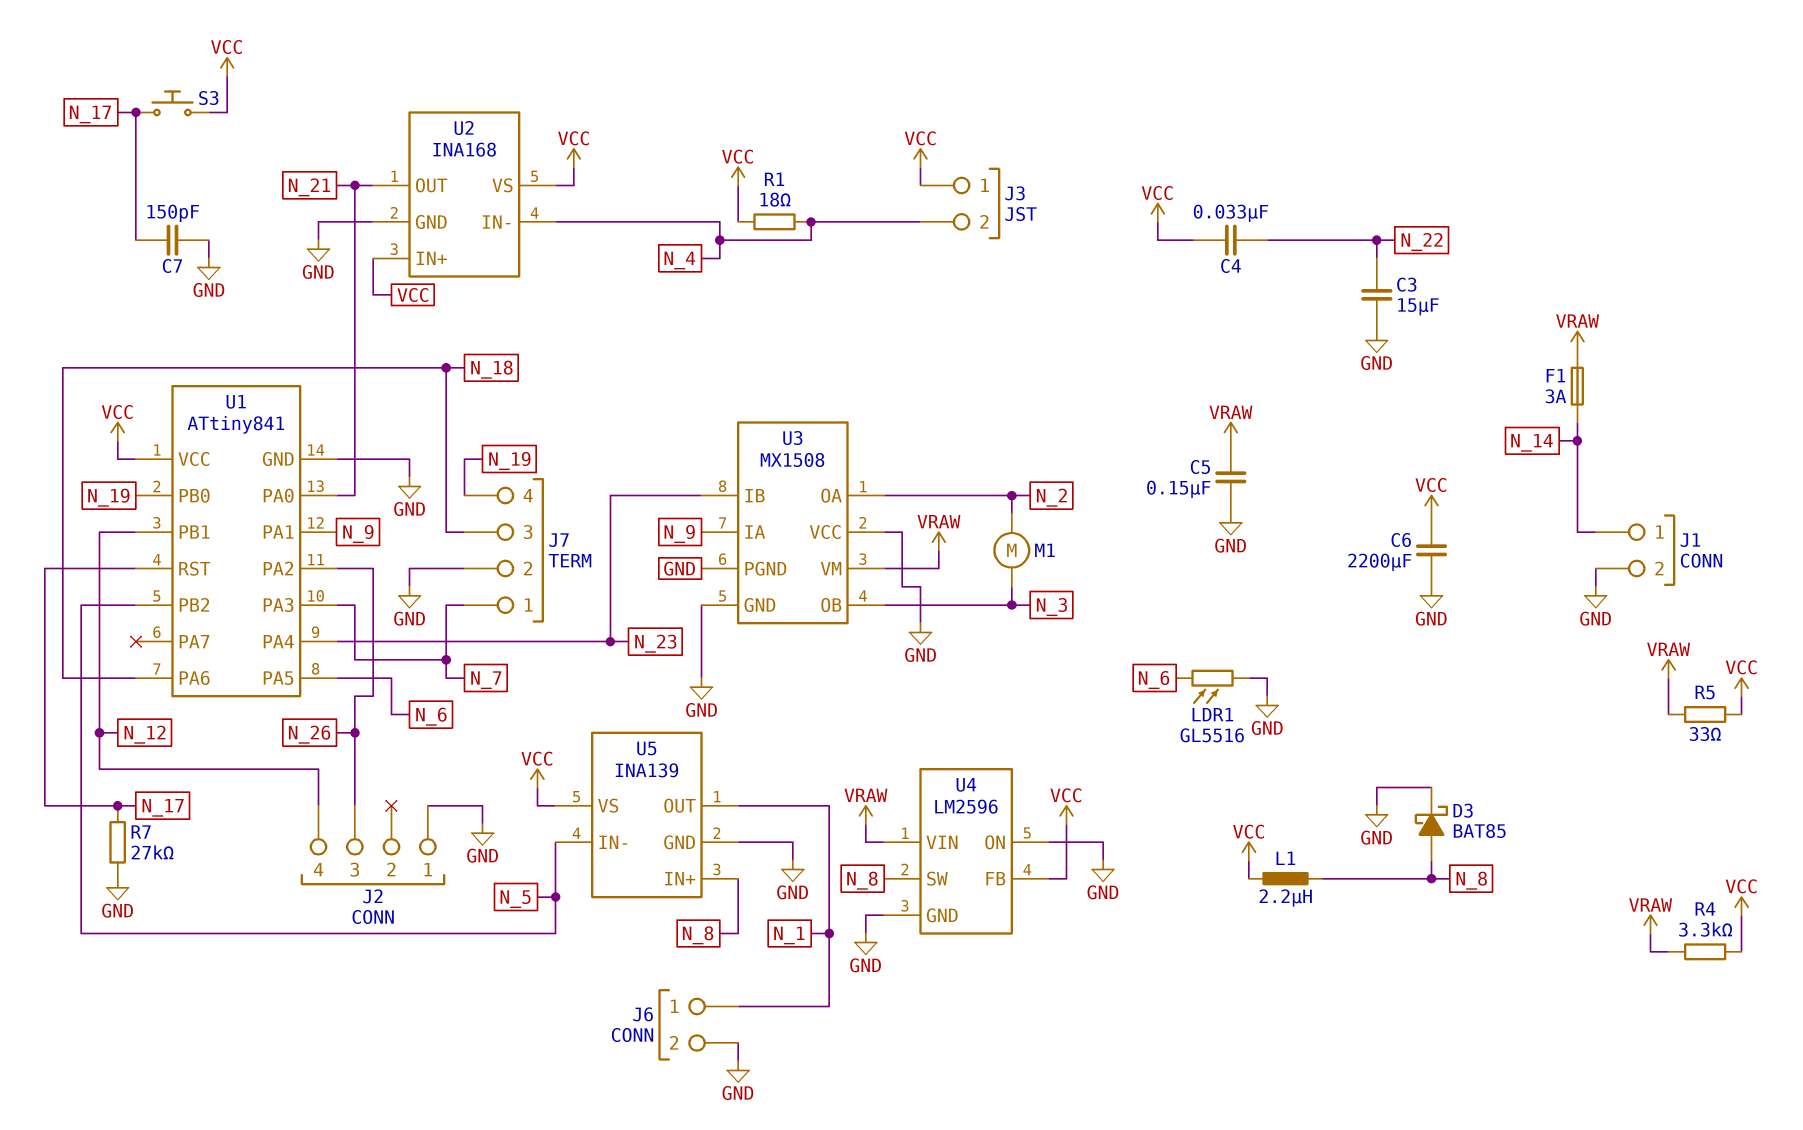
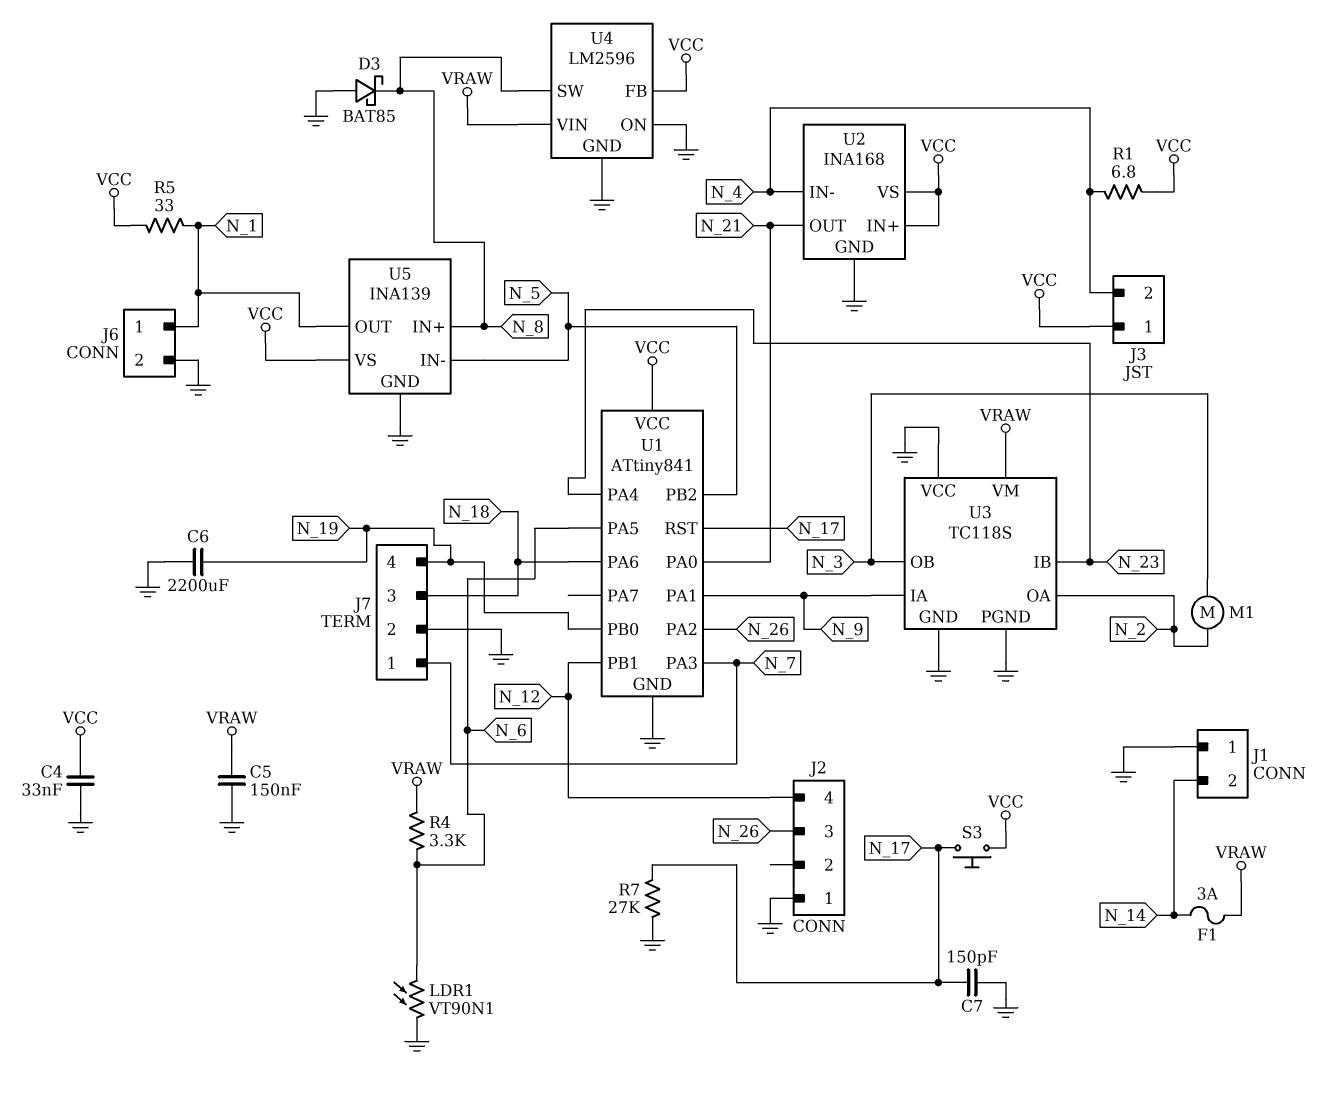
C3: 15uF (GND, N_22) -> none
C4: 33nF (N_22, VCC) -> 33nF (GND, VCC)
C6: 2200uF (GND, VCC) -> 2200uF (GND, N_19)
D3: schottky BAT85 (A N_8, K GND) -> schottky BAT85 (A GND, K N_8)
J1 pin 1: N_14 -> GND
J1 pin 2: GND -> N_14
L1: 2.2uH (N_8, VCC) -> none
LDR1: GL5516 (GND, N_6) -> VT90N1 (GND, N_6)
R1: 18 (N_4, VCC) -> 6.8 (N_4, VCC)
R4: 3.3k (VCC, VRAW) -> 3.3k (N_6, VRAW)
R5: 33 (VCC, VRAW) -> 33 (N_1, VCC)
U3: MX1508 -> TC118S

